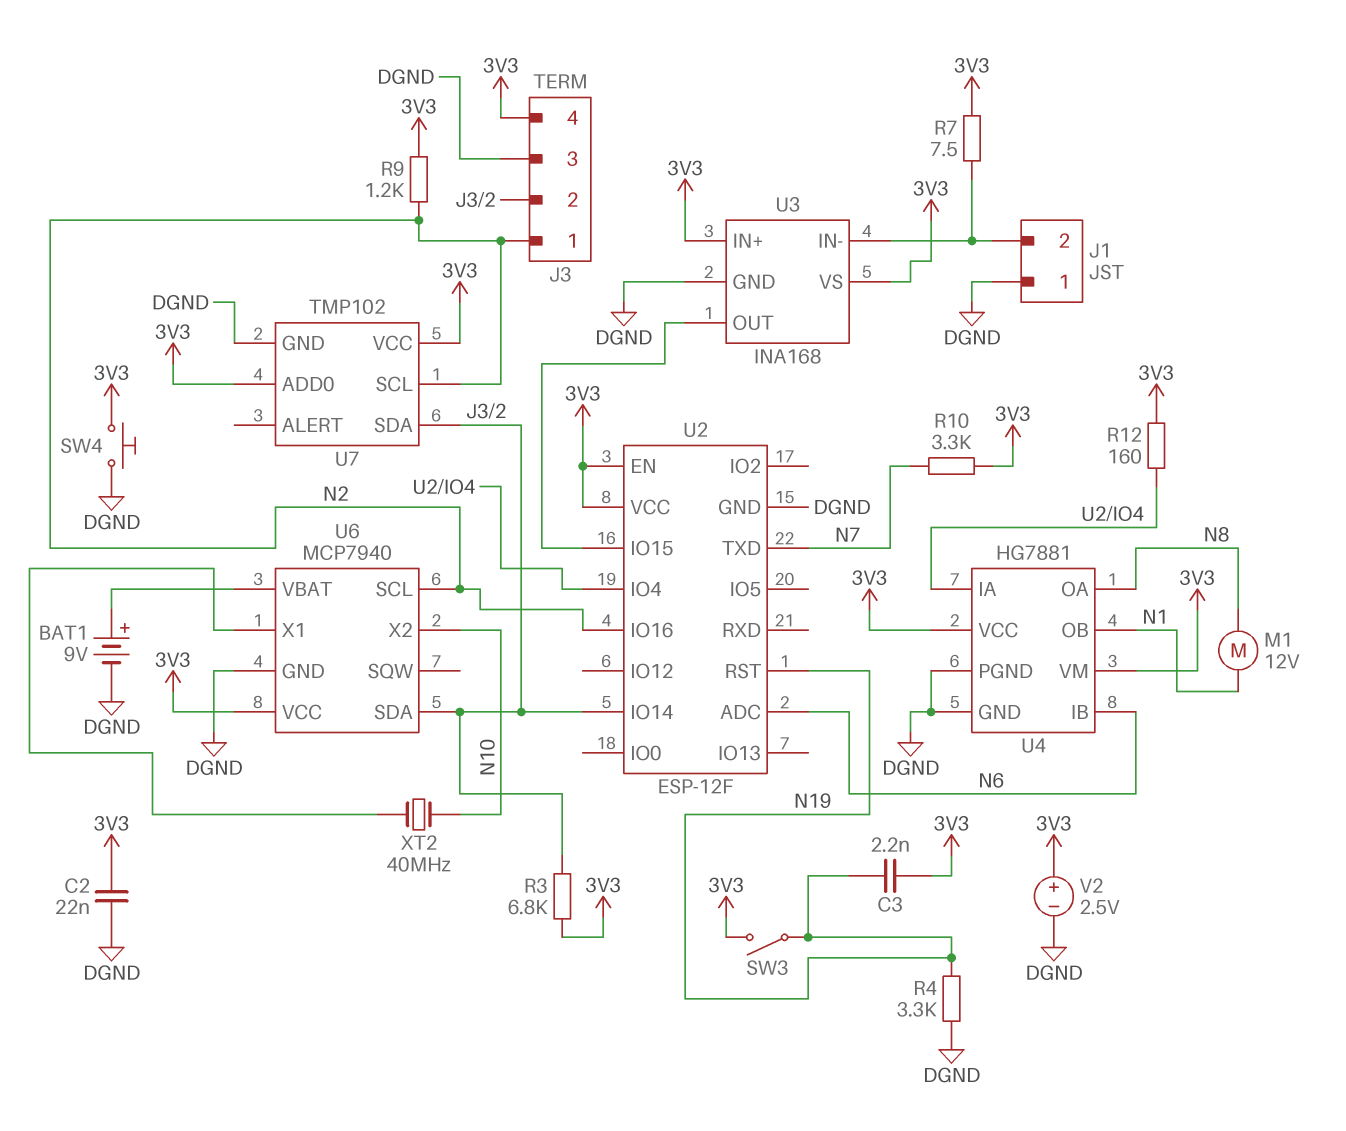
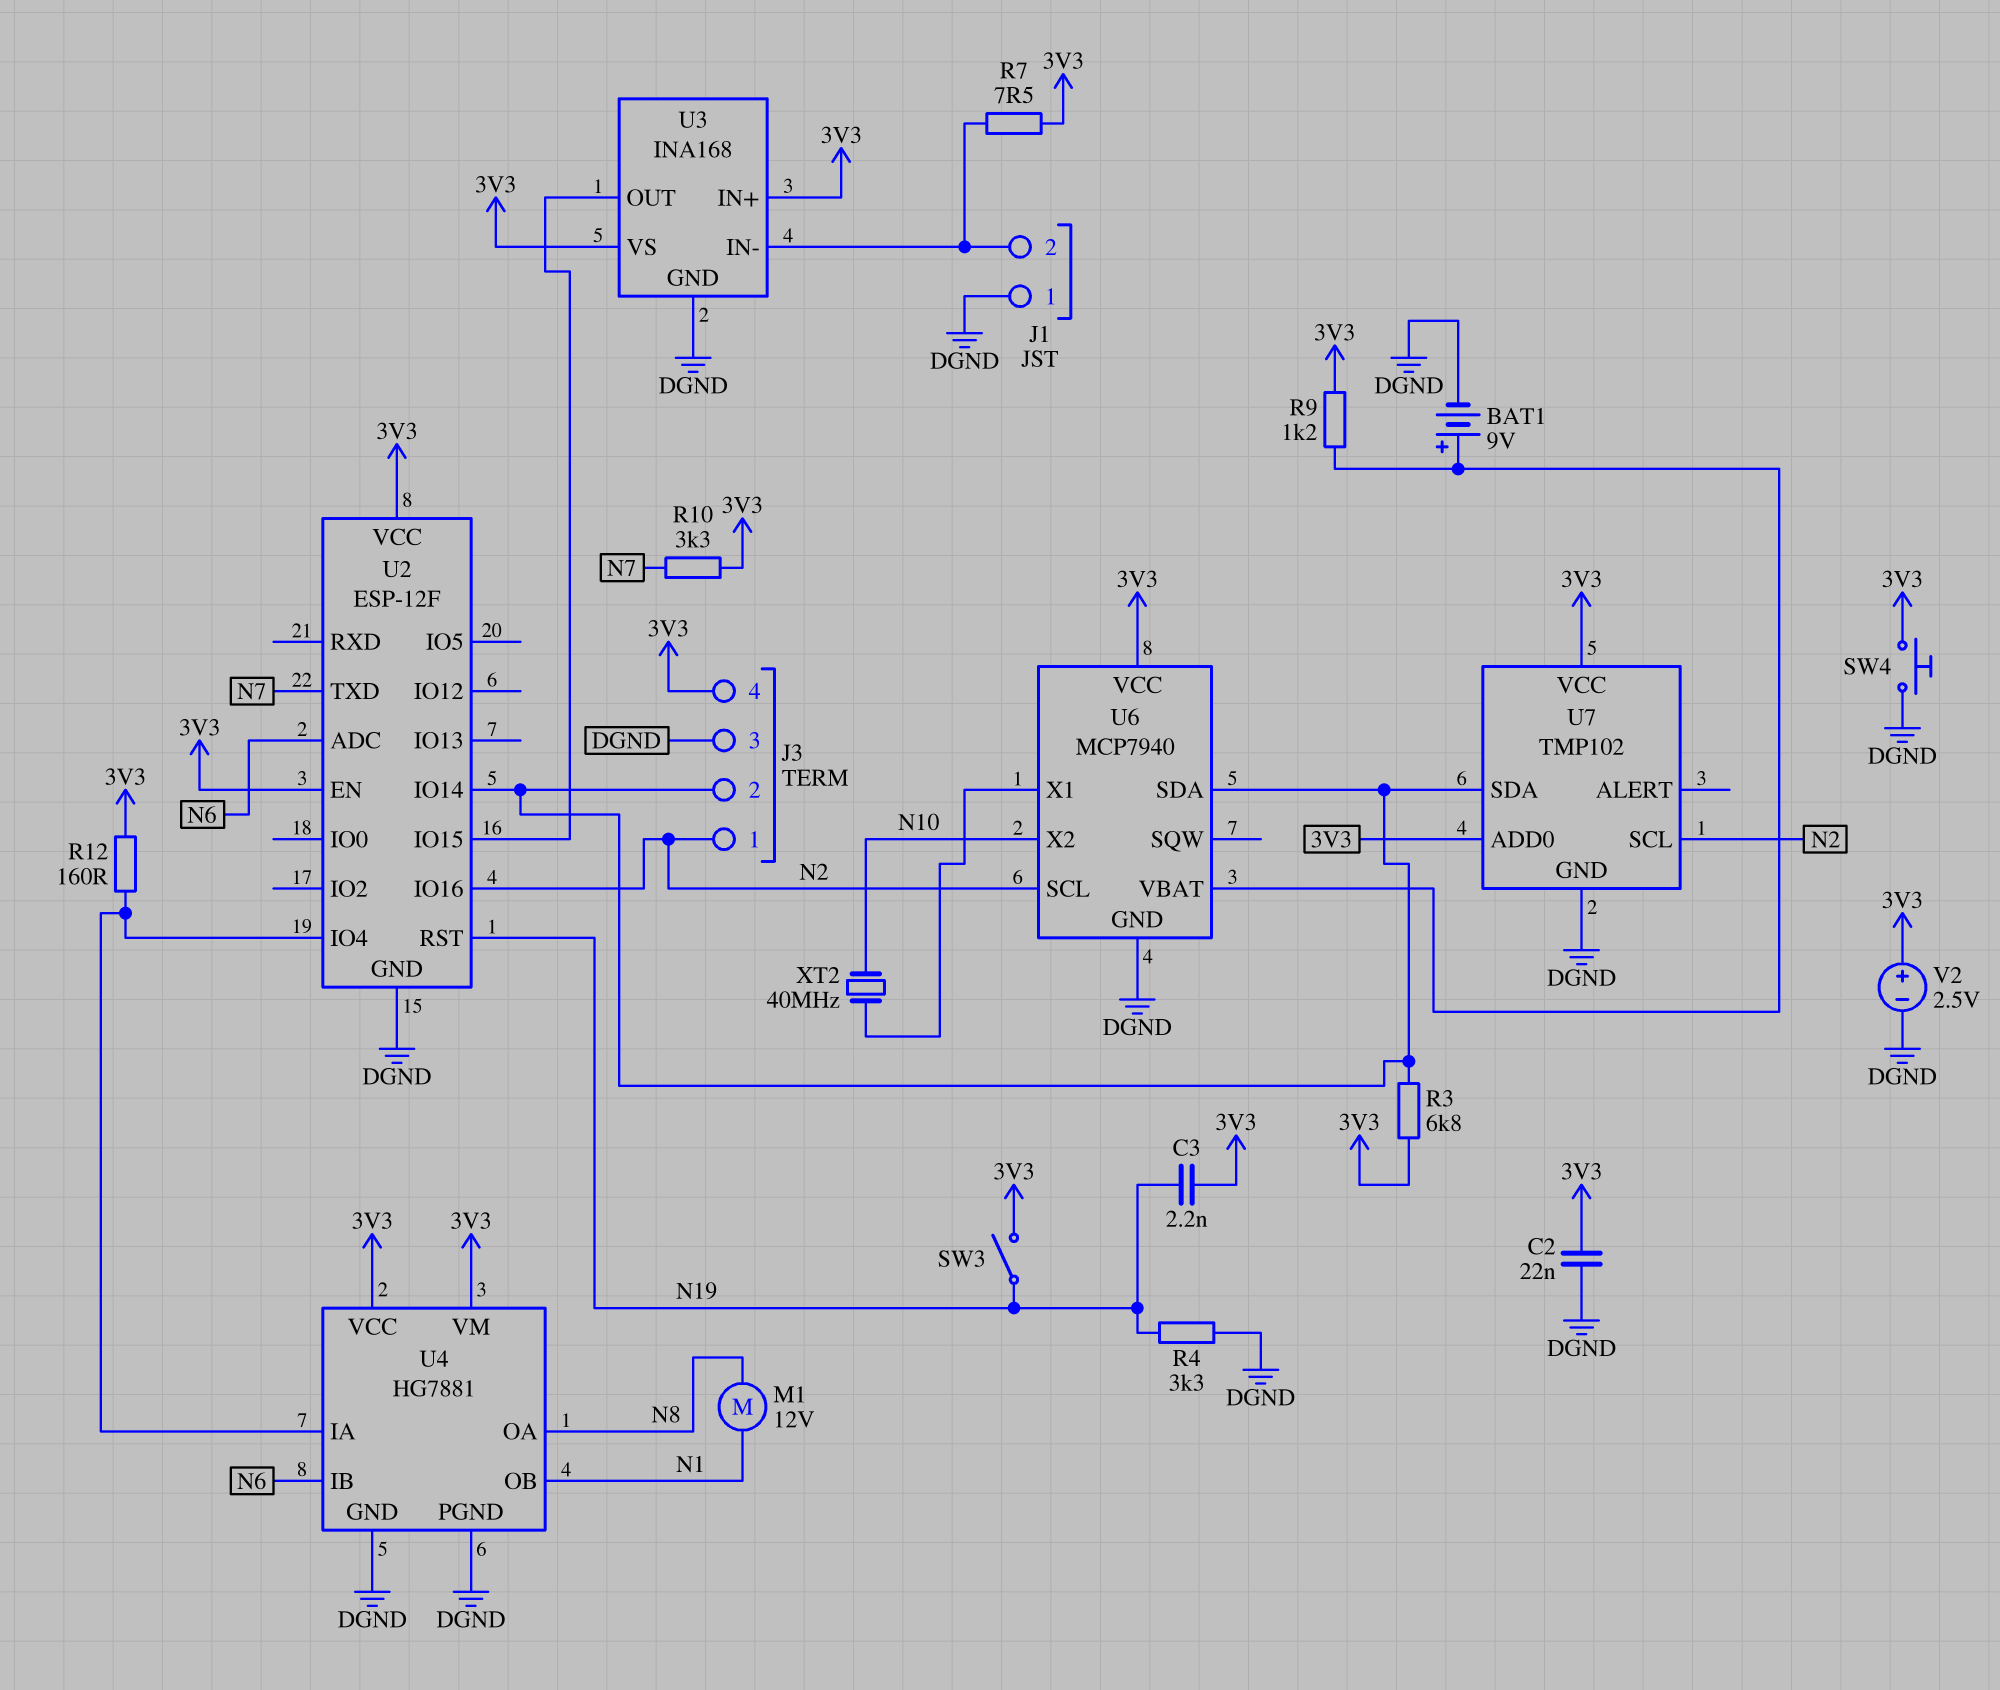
R9: 1.2k (3V3, N2) -> 1.2k (3V3, U6/VBAT)

